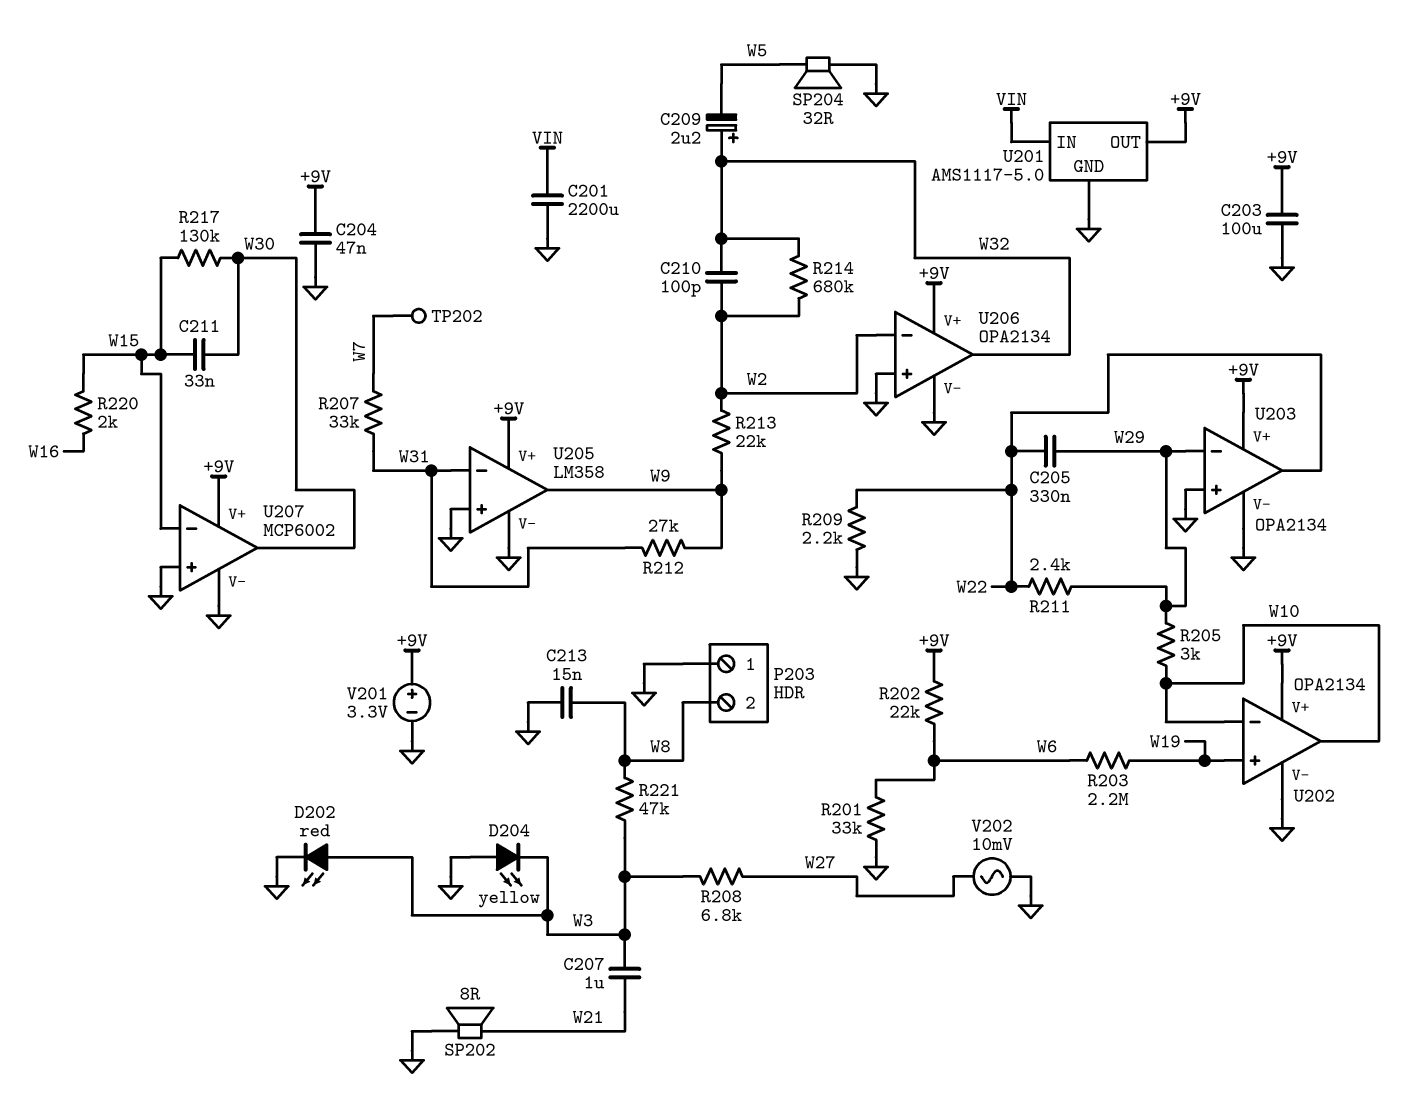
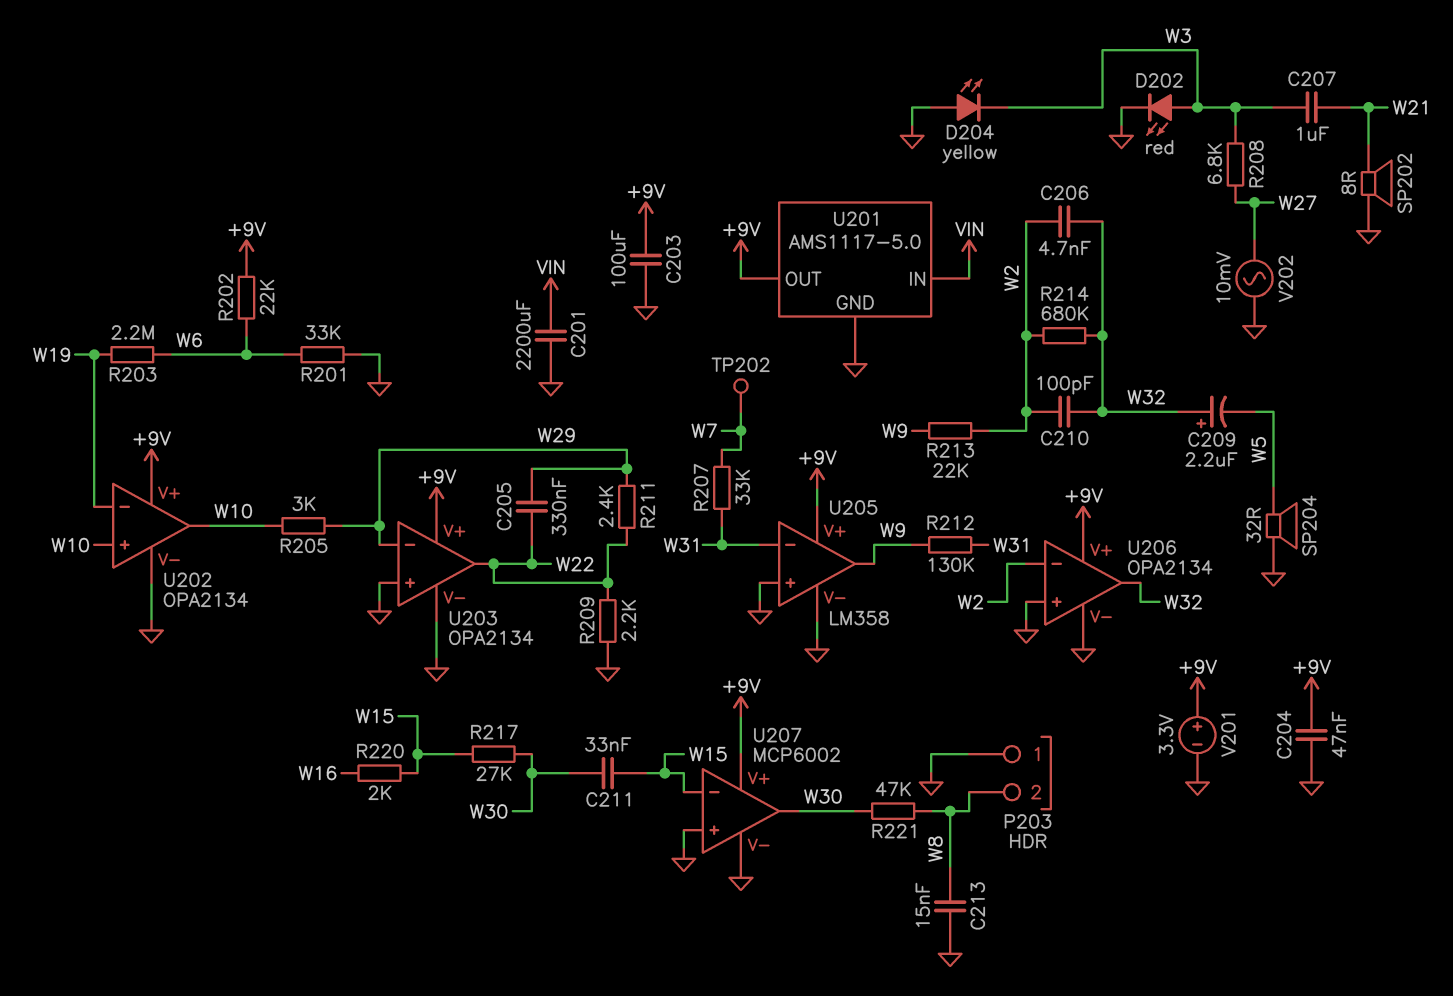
C206: none -> 4.7nF (W2, W32)
R212: 27k (W9, W31) -> 130k (W9, W31)
R217: 130k (W15, W30) -> 27k (W15, W30)
R221: 47k (W3, W8) -> 47k (W8, W30)
U202 pin in+: W19 -> W10
U202 pin in-: W10 -> W19

